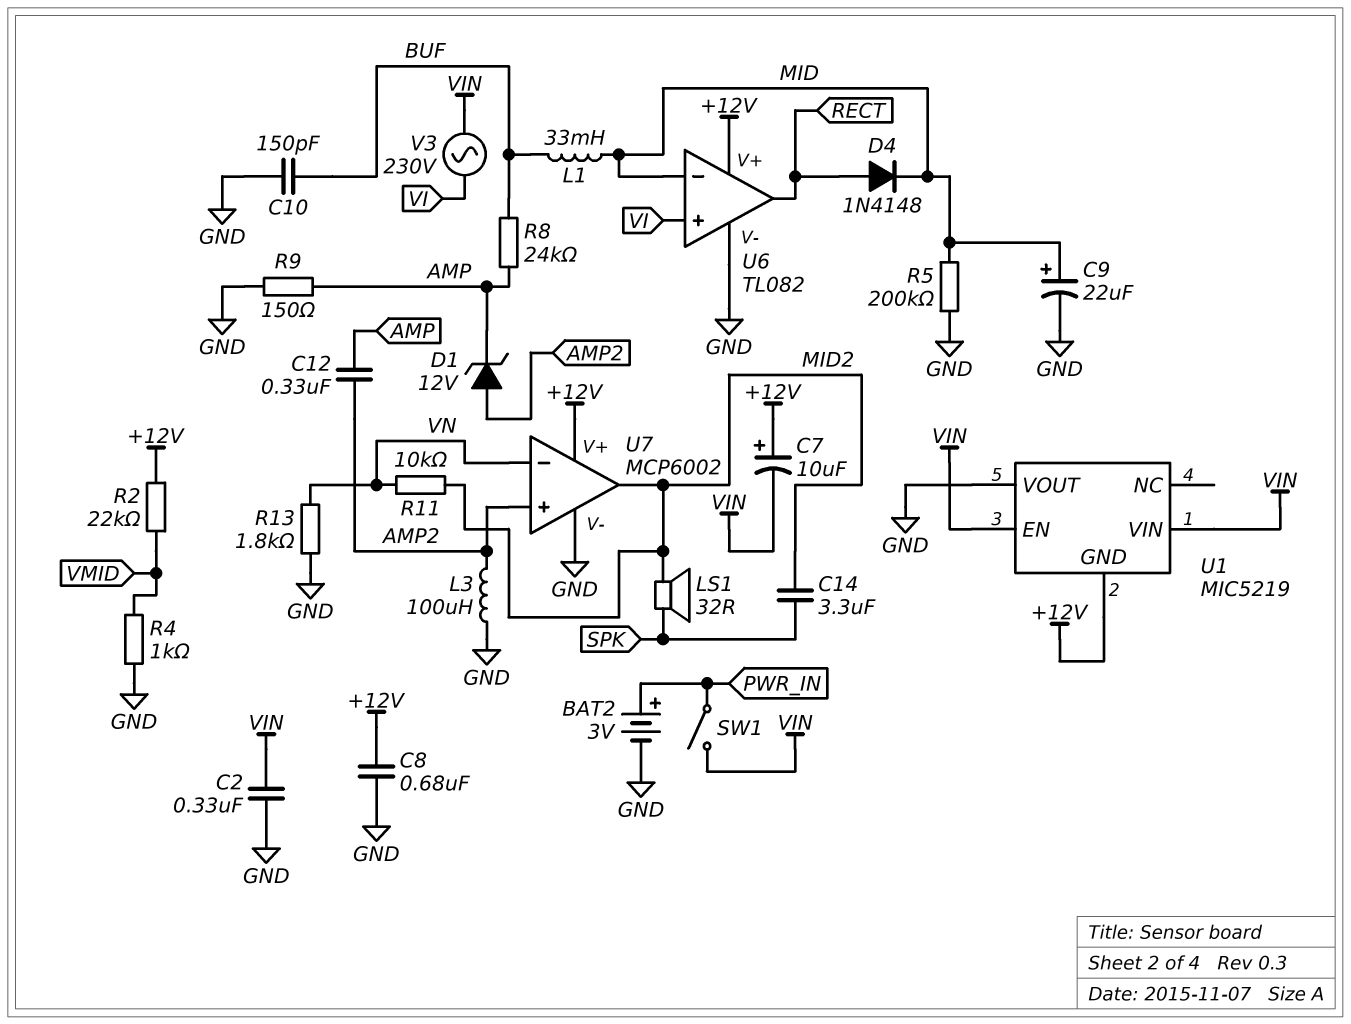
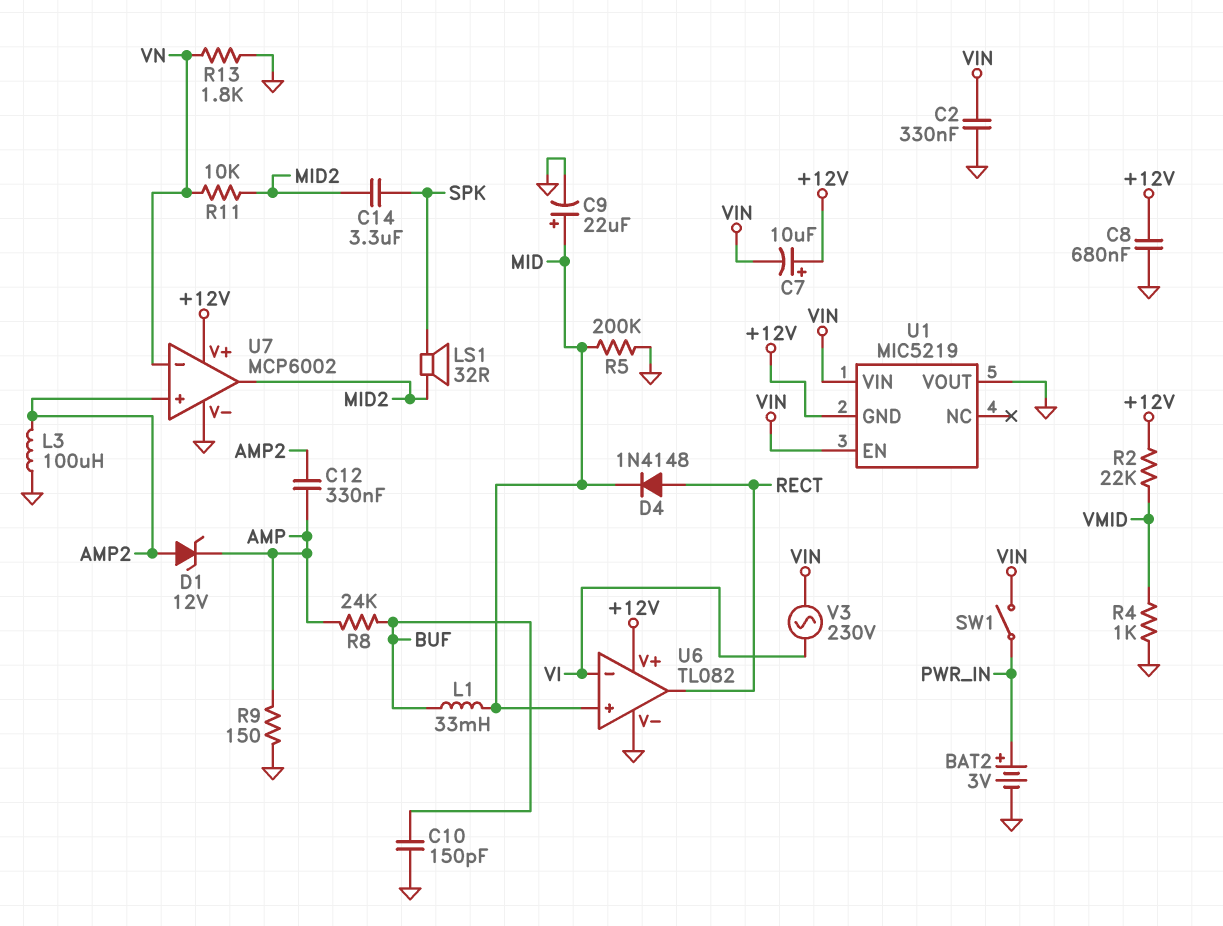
U6 pin in+: VI -> MID
U6 pin in-: MID -> VI

